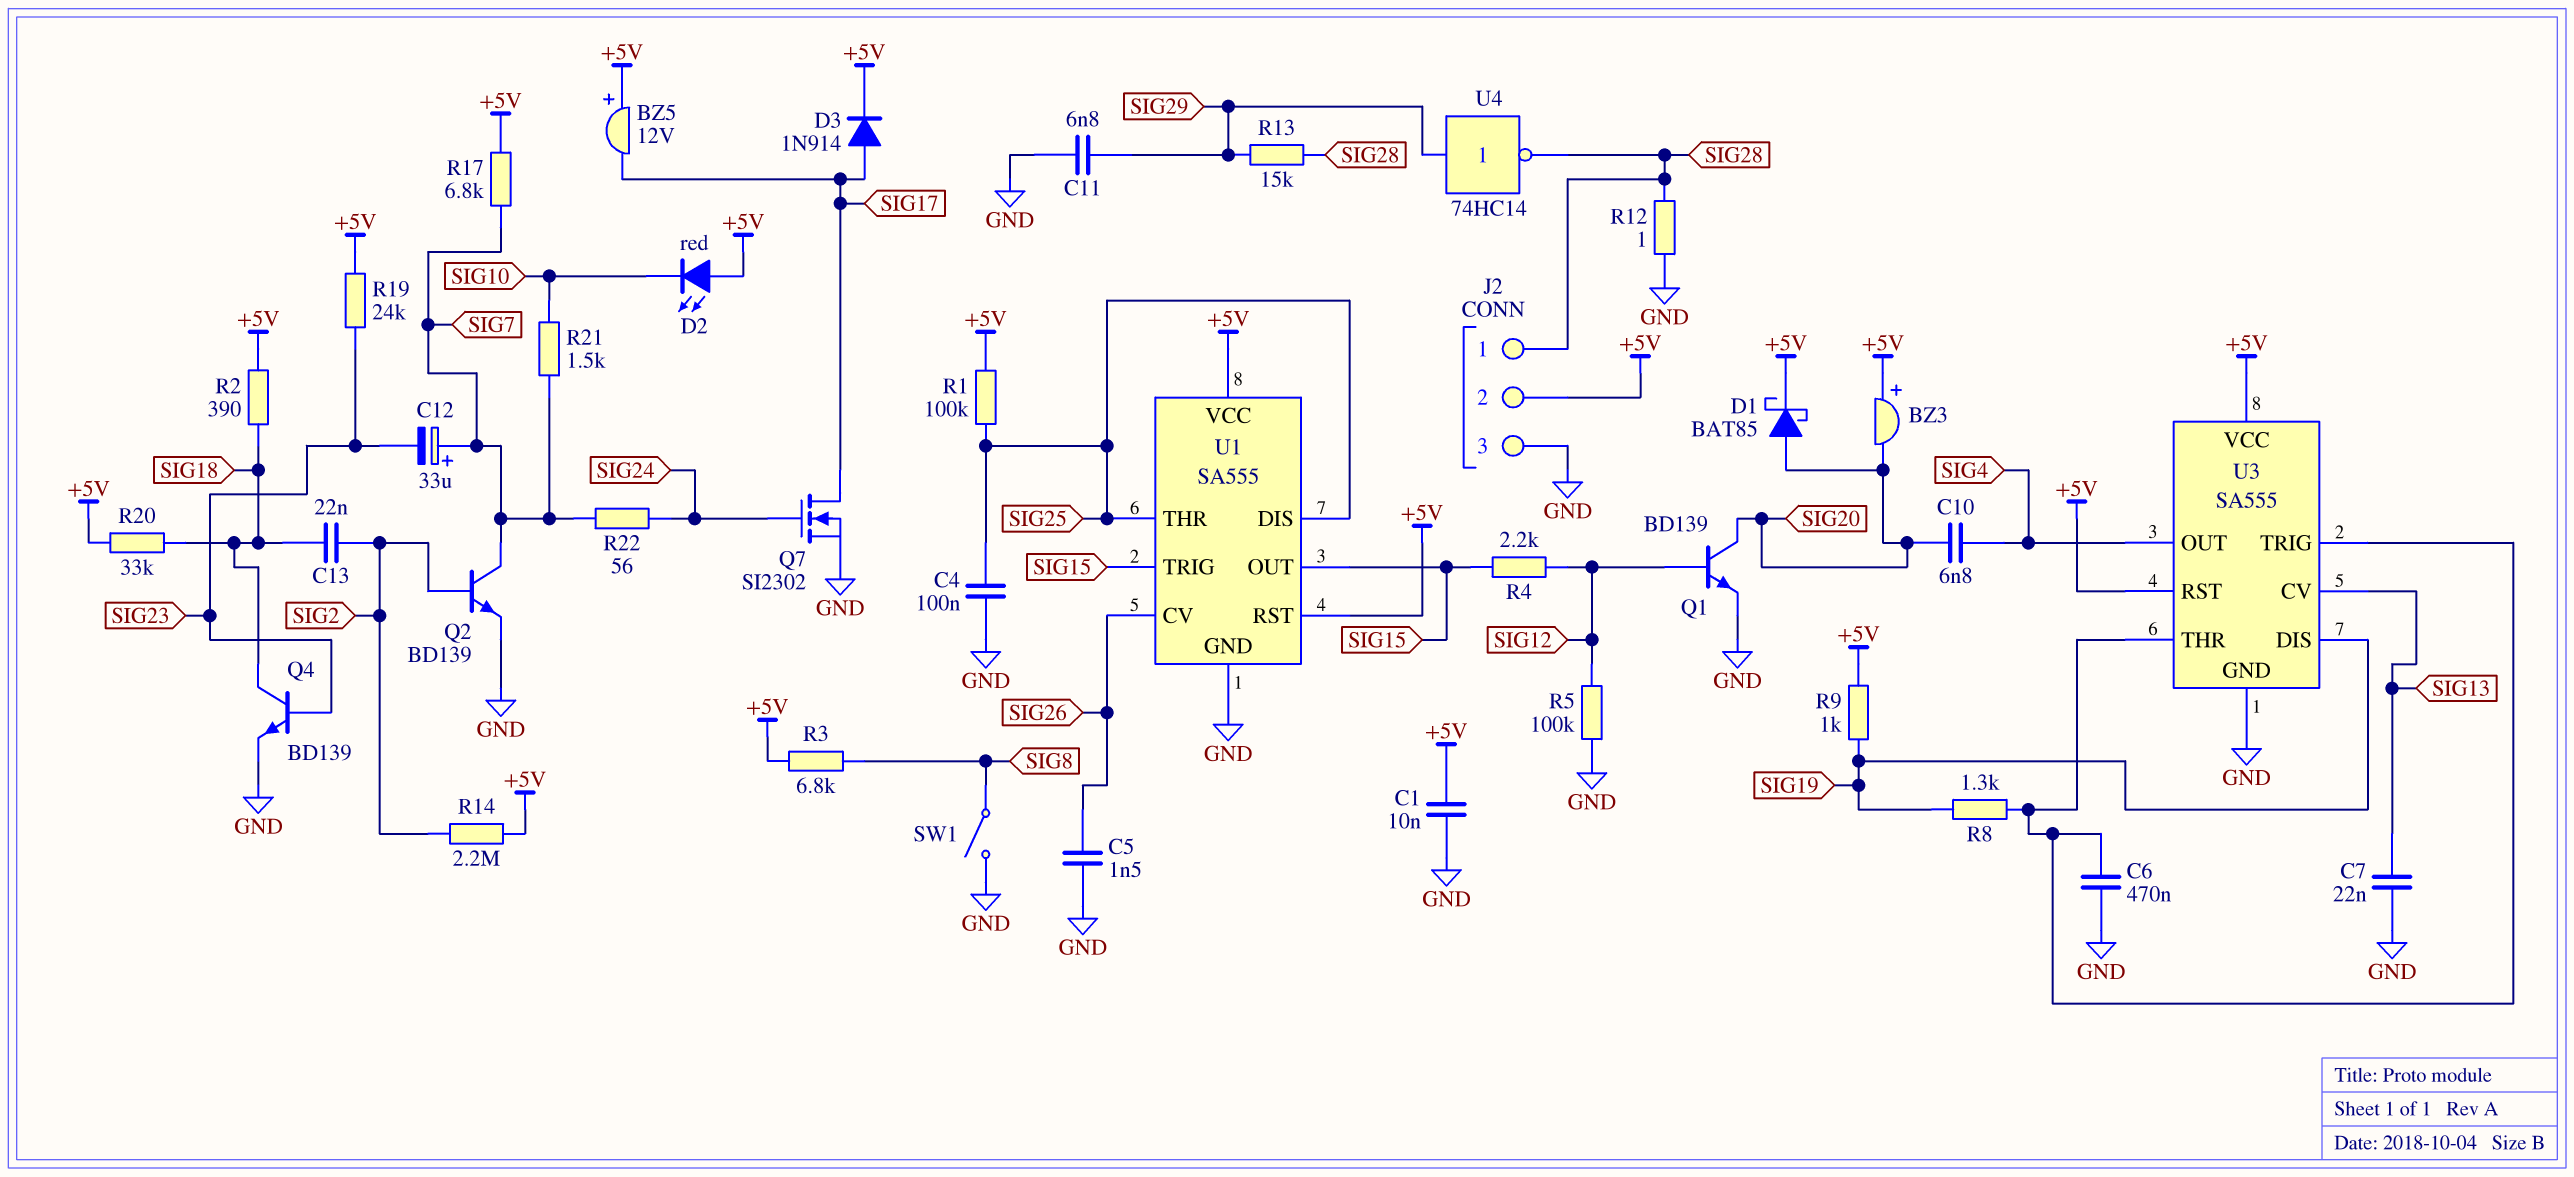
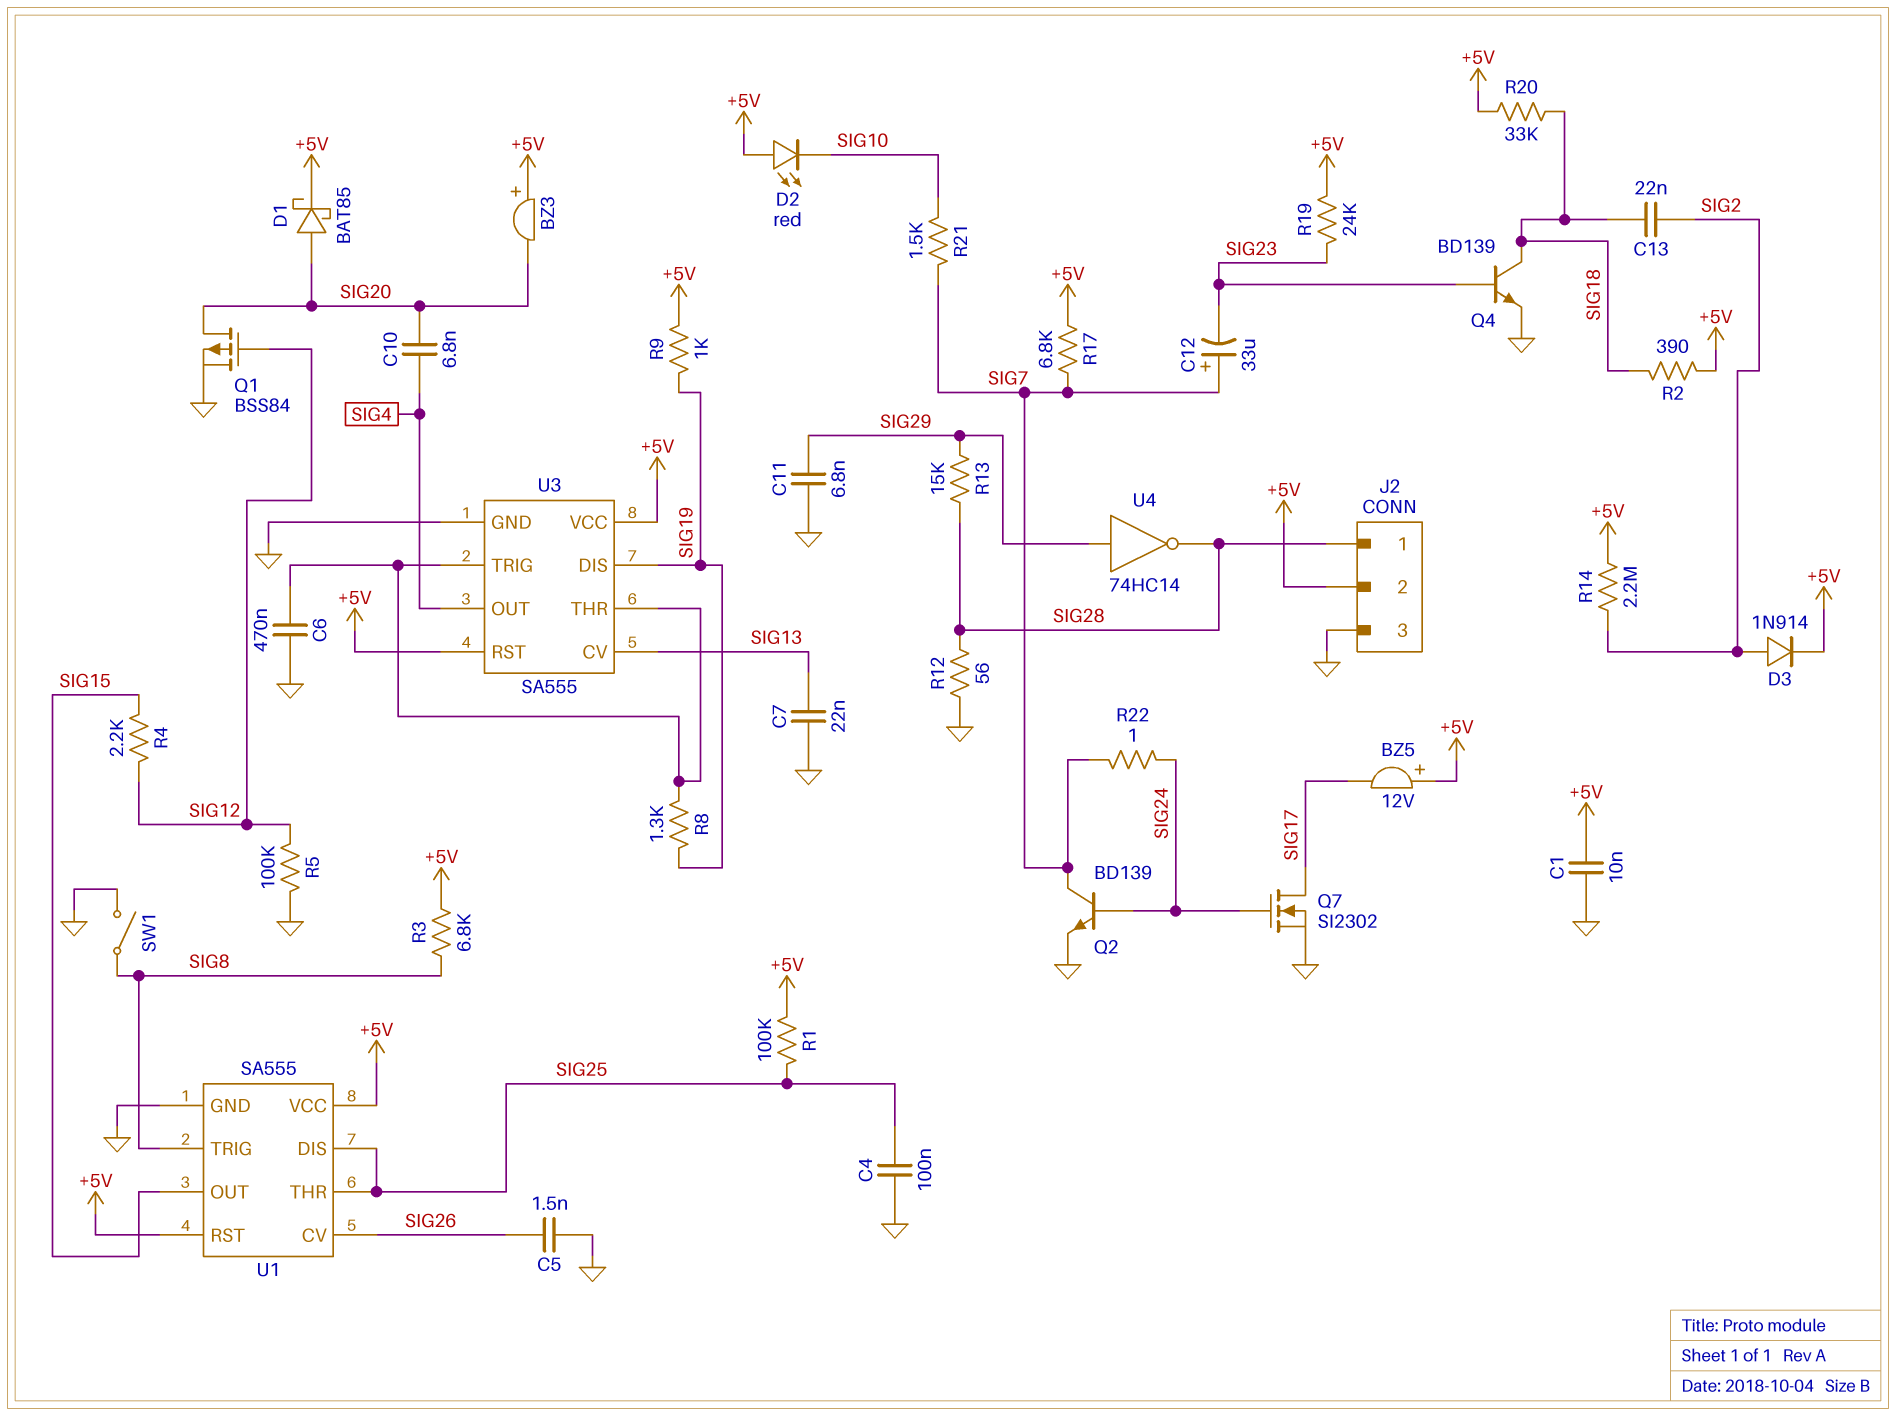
D3: diode 1N914 (A SIG17, K +5V) -> diode 1N914 (A SIG2, K +5V)
Q1: NPN BD139 (B SIG12, C SIG20, E GND) -> PMOS BSS84 (G SIG12, D SIG20, S GND)
Q2: NPN BD139 (B SIG2, C SIG7, E GND) -> NPN BD139 (B SIG24, C SIG7, E GND)
R12: 1 (GND, SIG28) -> 56 (GND, SIG28)
R22: 56 (SIG7, SIG24) -> 1 (SIG7, SIG24)
U1 pin TRIG: SIG15 -> SIG8

